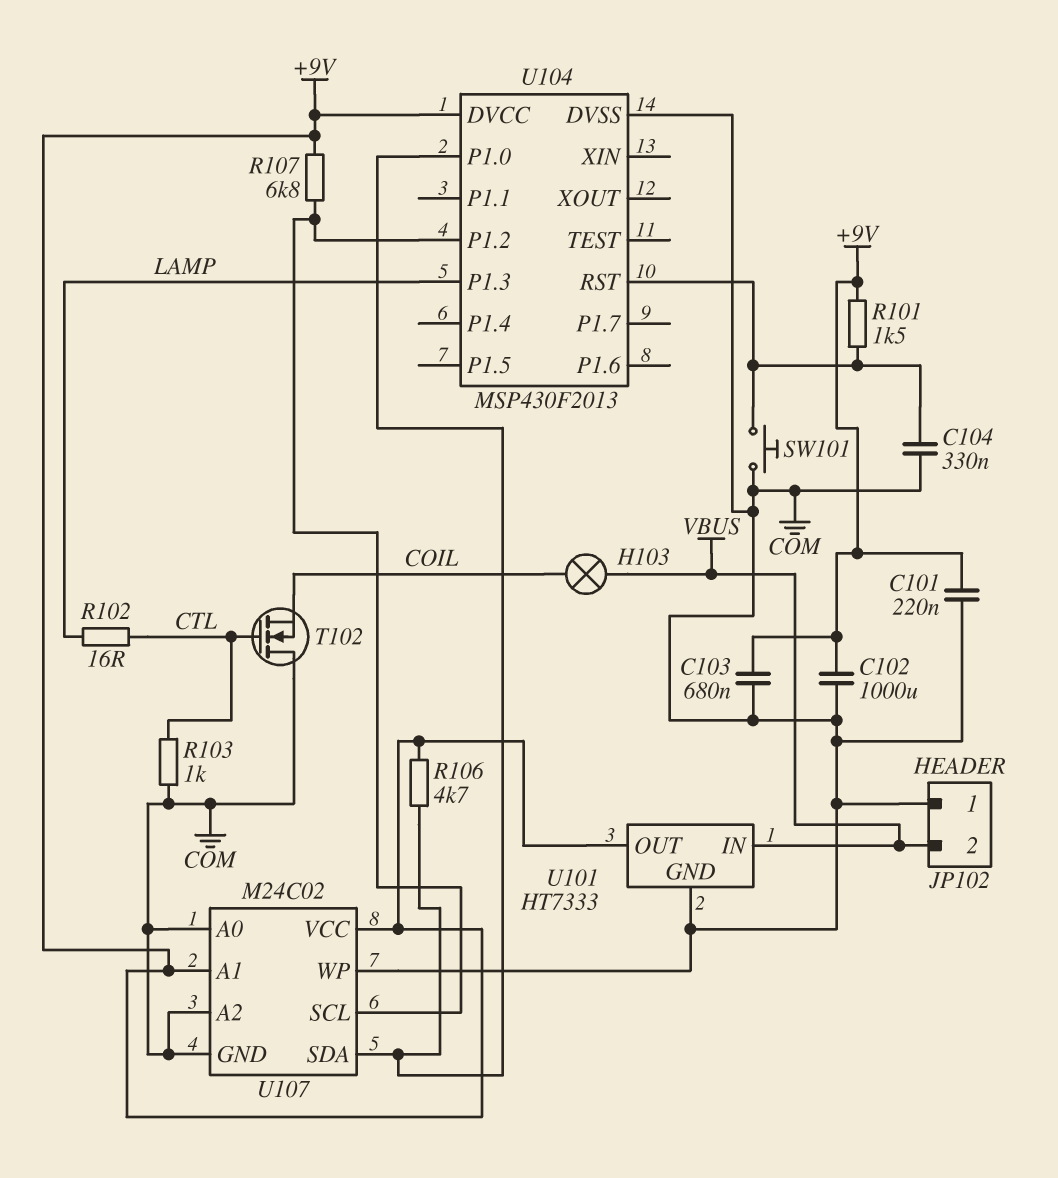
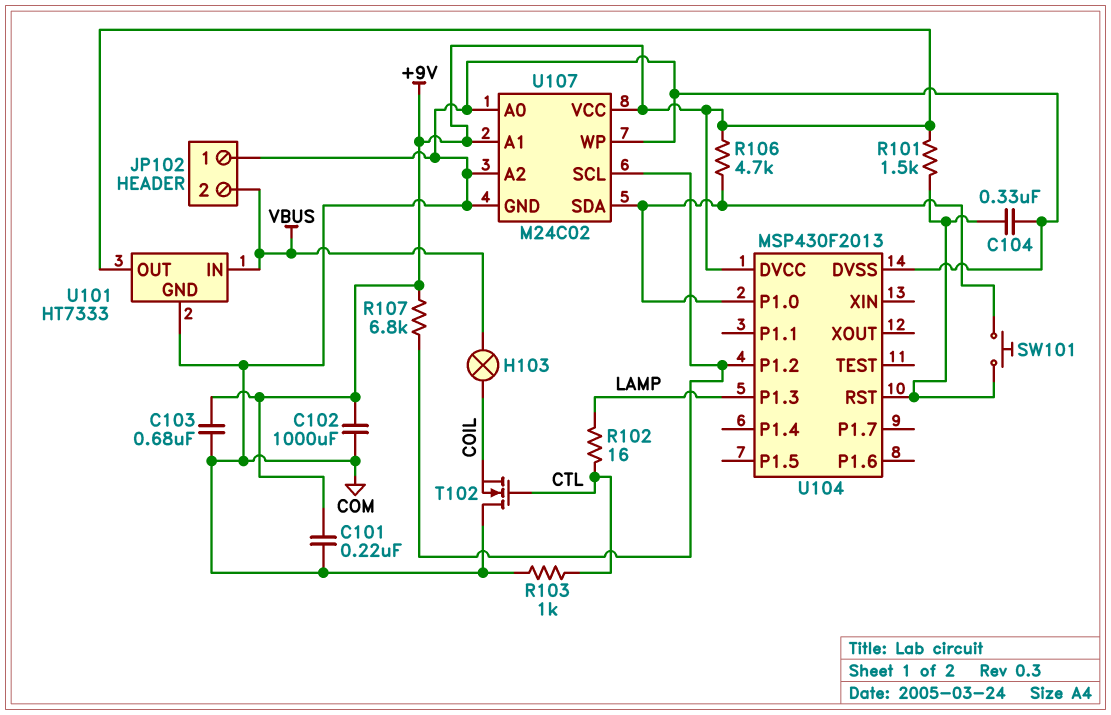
SW101: button (COM, U104/RST) -> button (U104/P1.0, U104/RST)

